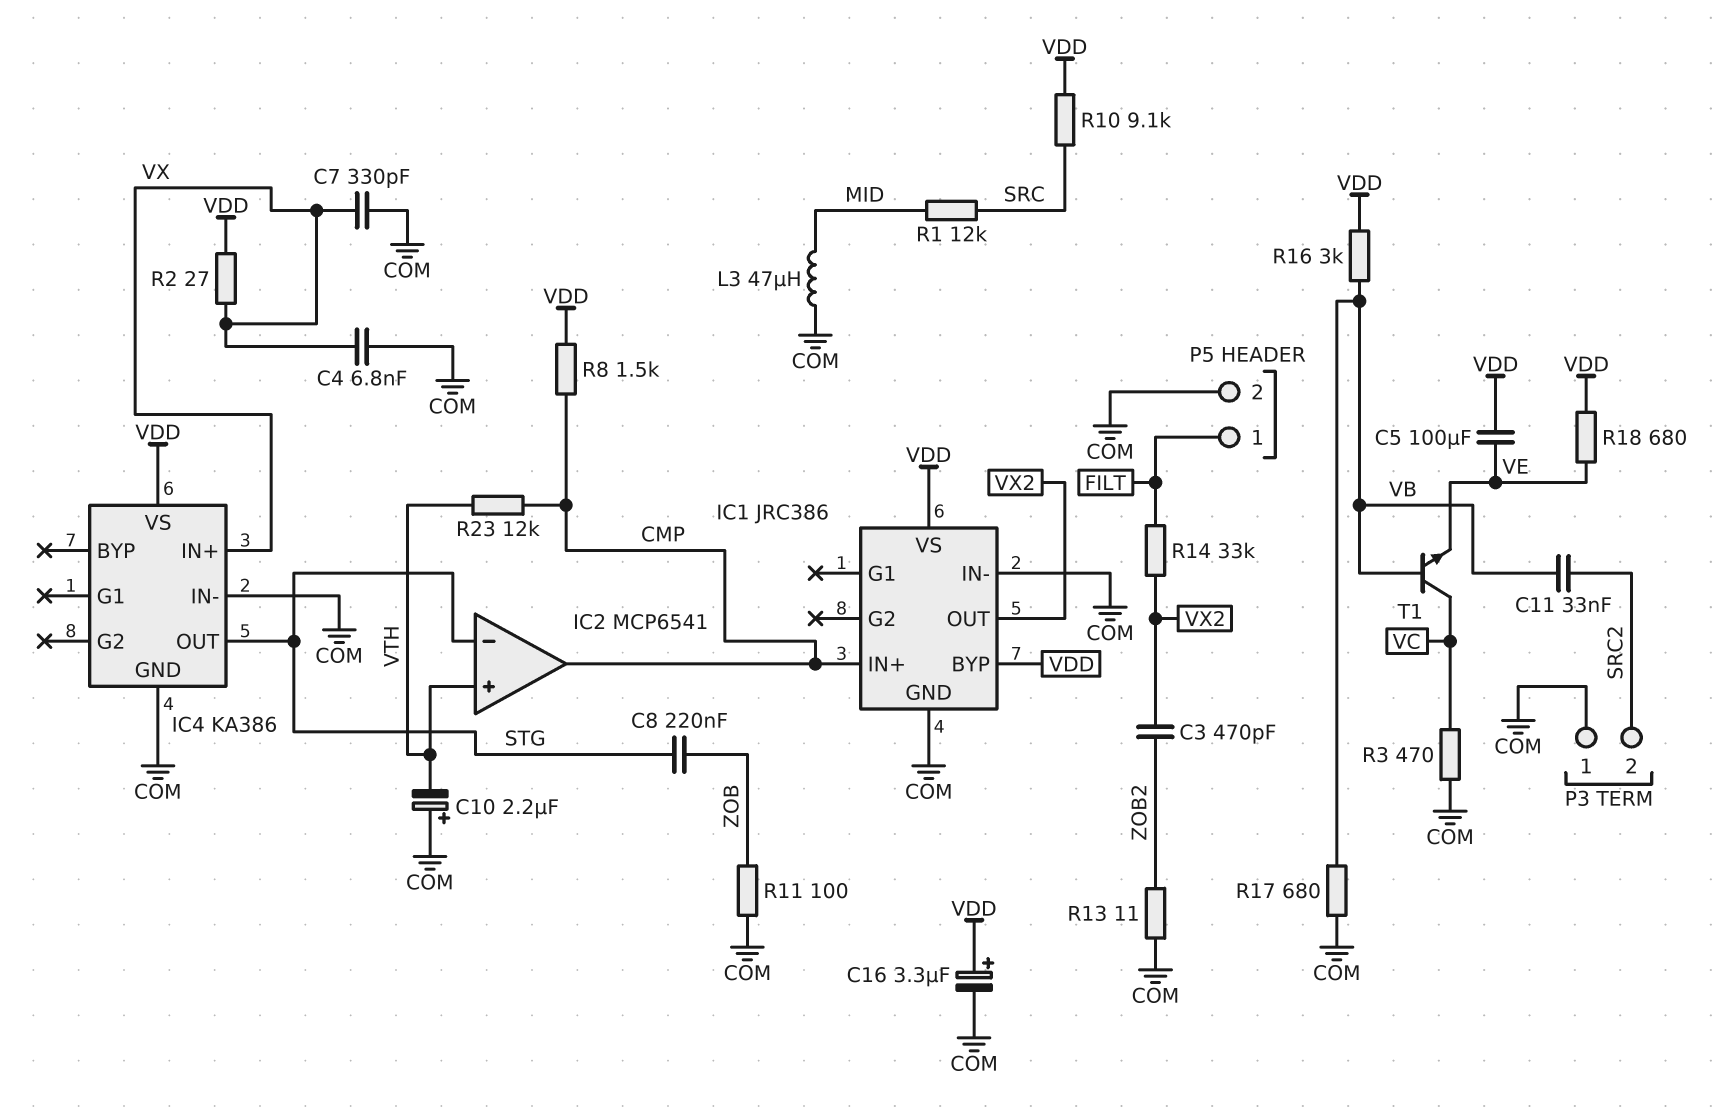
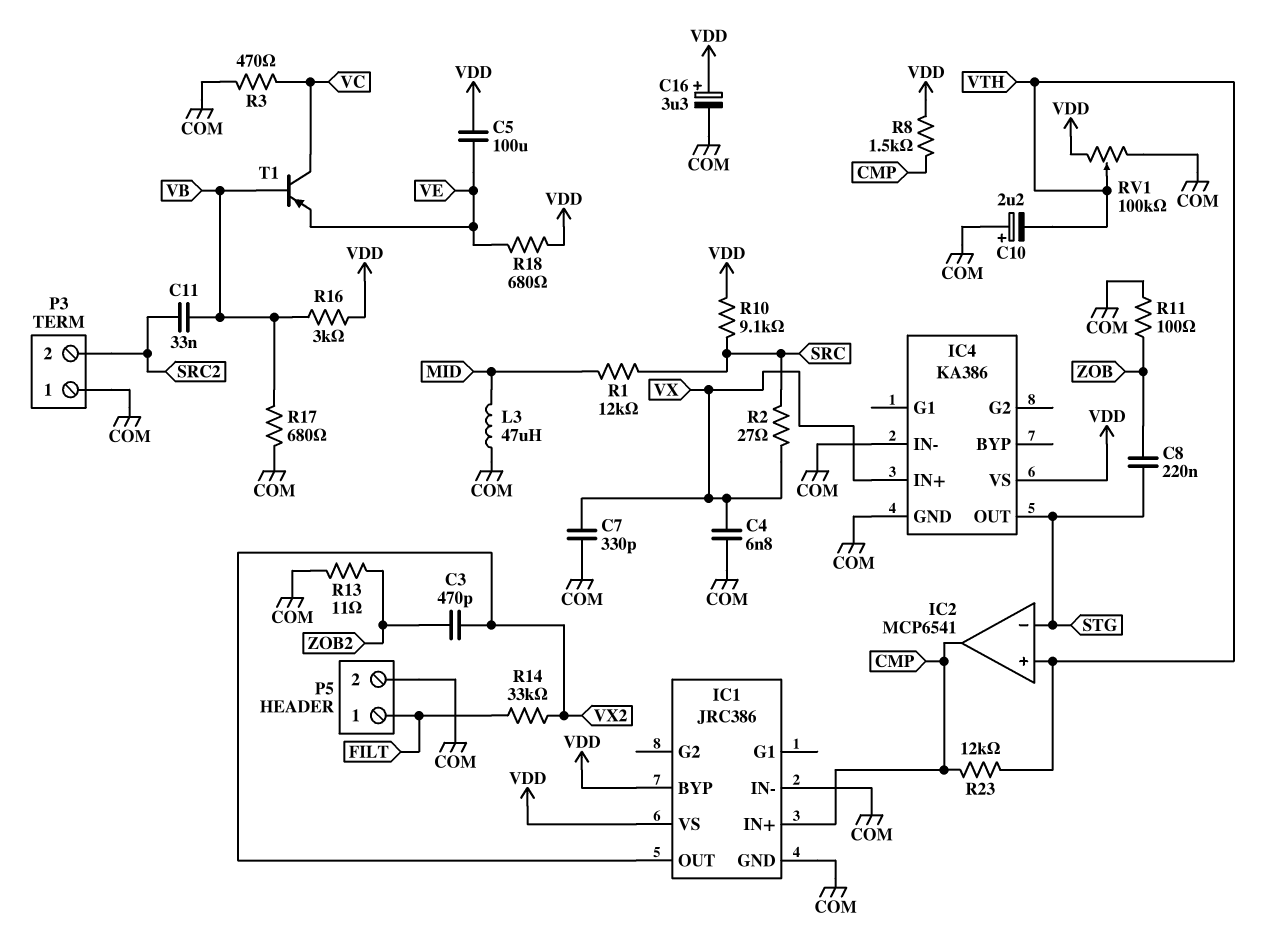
R2: 27 (VDD, VX) -> 27 (SRC, VX)
RV1: none -> 100k (COM, VDD, wiper VTH)
T1: NPN (B VB, C VC, E VE) -> PNP (B VB, C VC, E VE)

